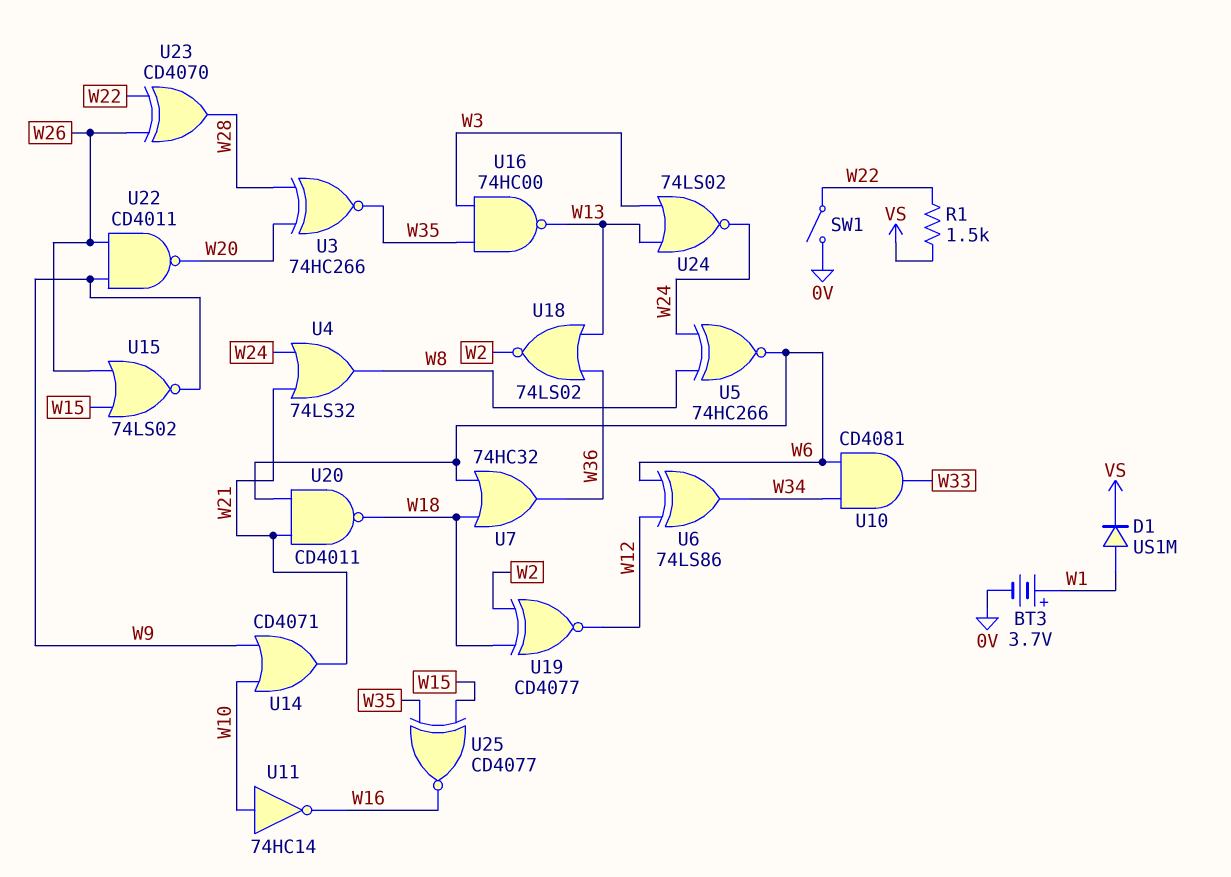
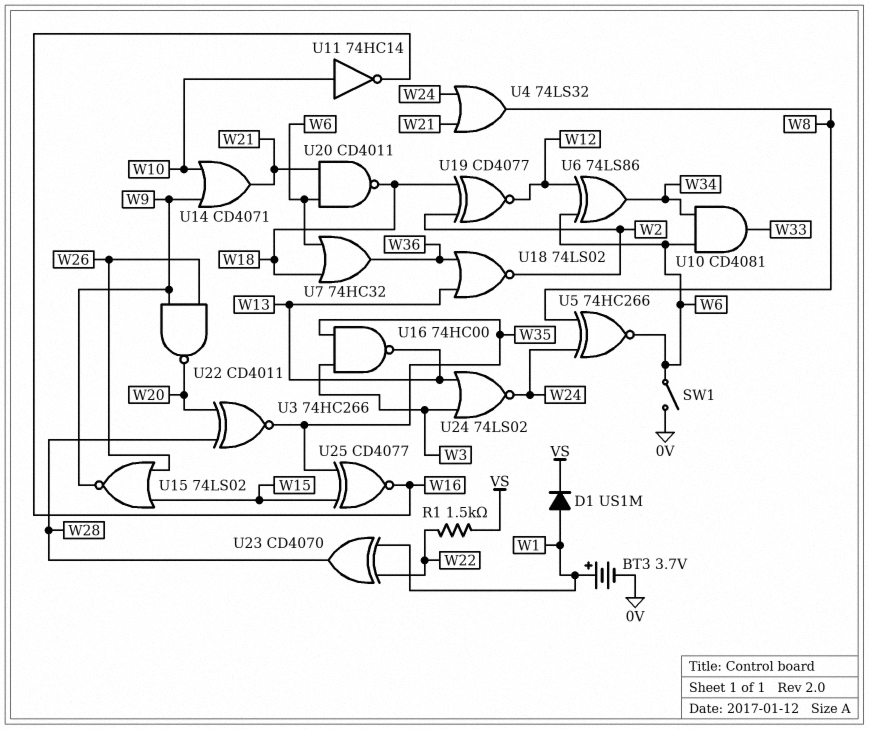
SW1: switch (0V, W22) -> switch (0V, W6)
U23: XOR CD4070 (in W22, in W26, out W28) -> XOR CD4070 (in W1, in W22, out W28)

